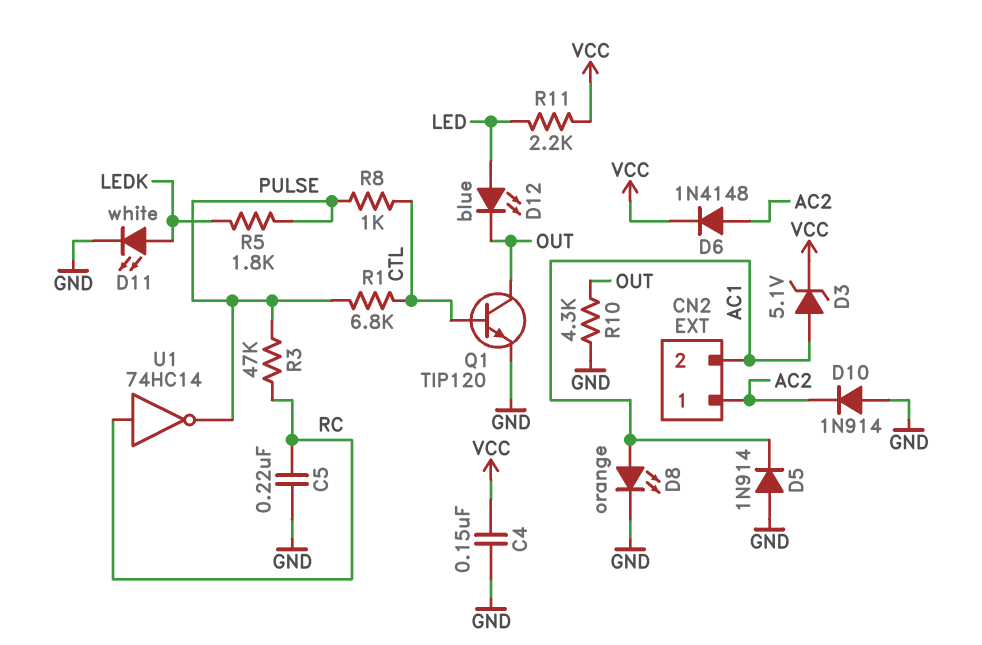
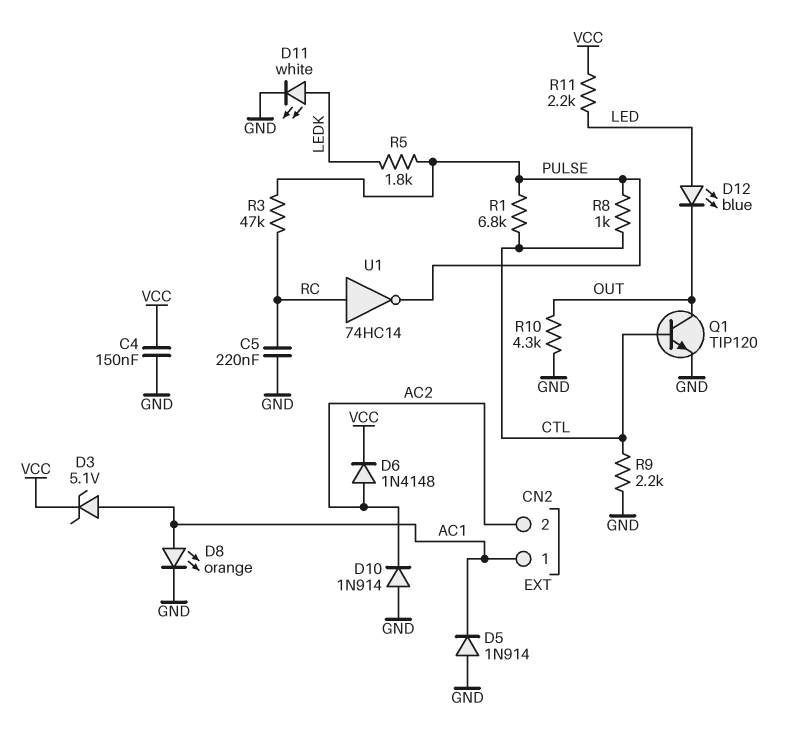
CN2 pin 1: AC2 -> AC1
CN2 pin 2: AC1 -> AC2
R9: none -> 2.2k (CTL, GND)

